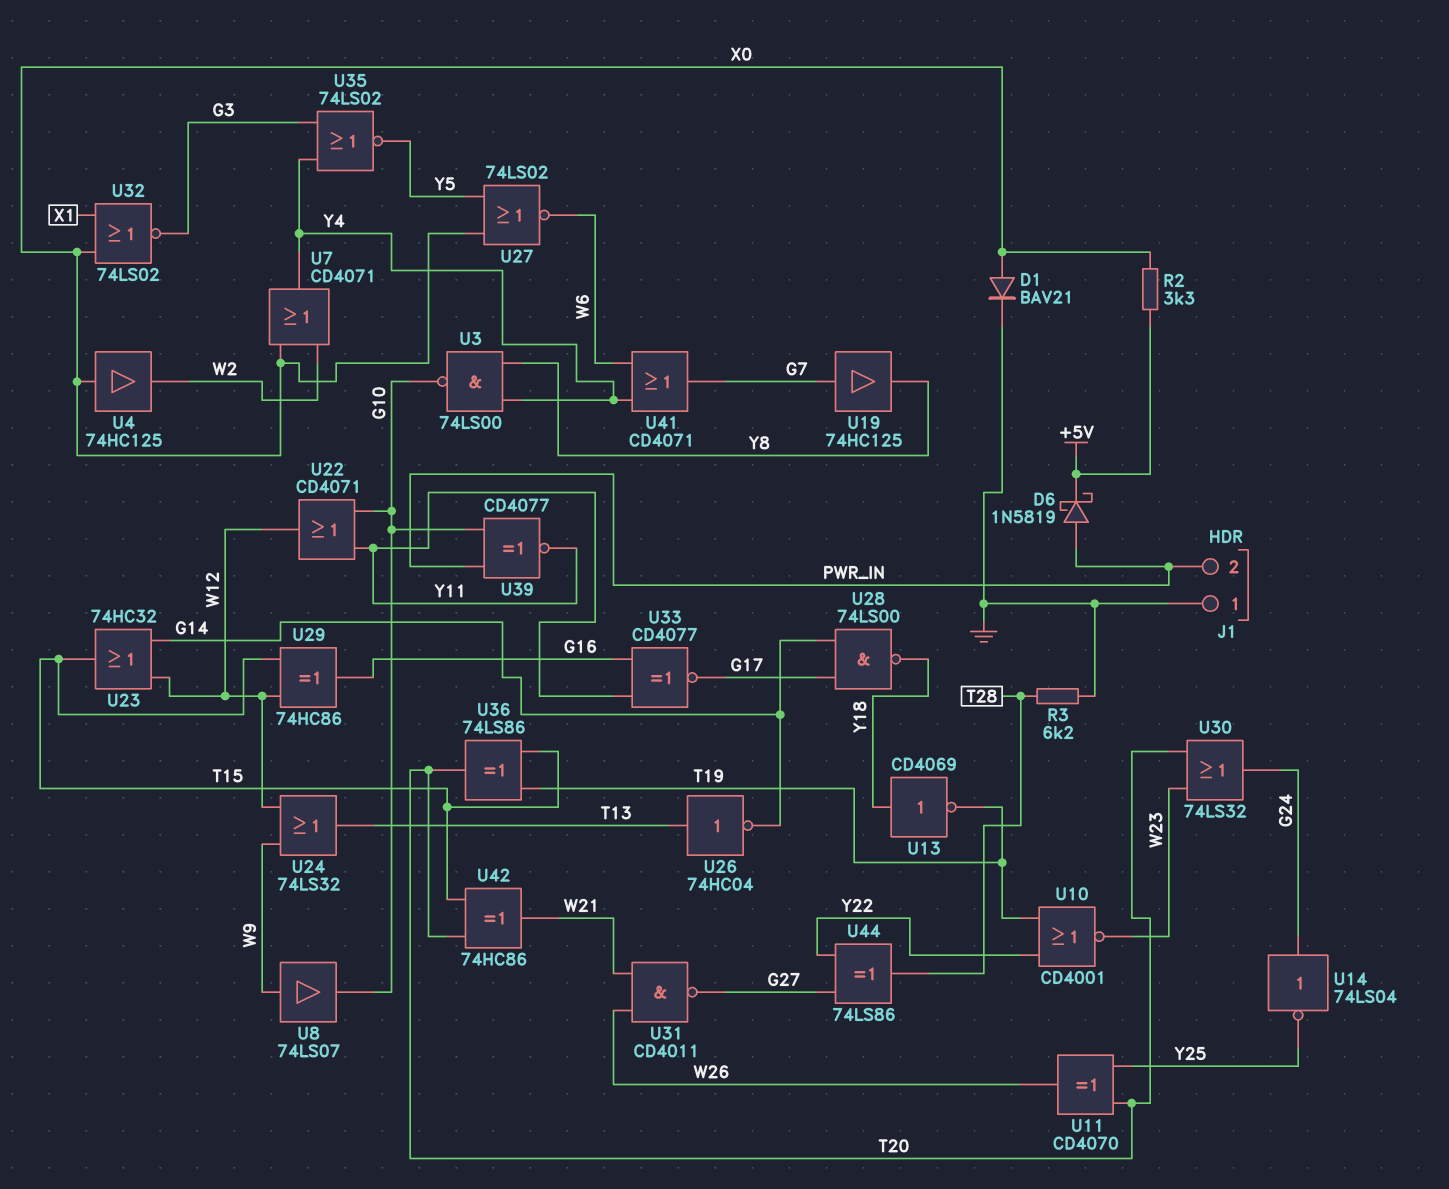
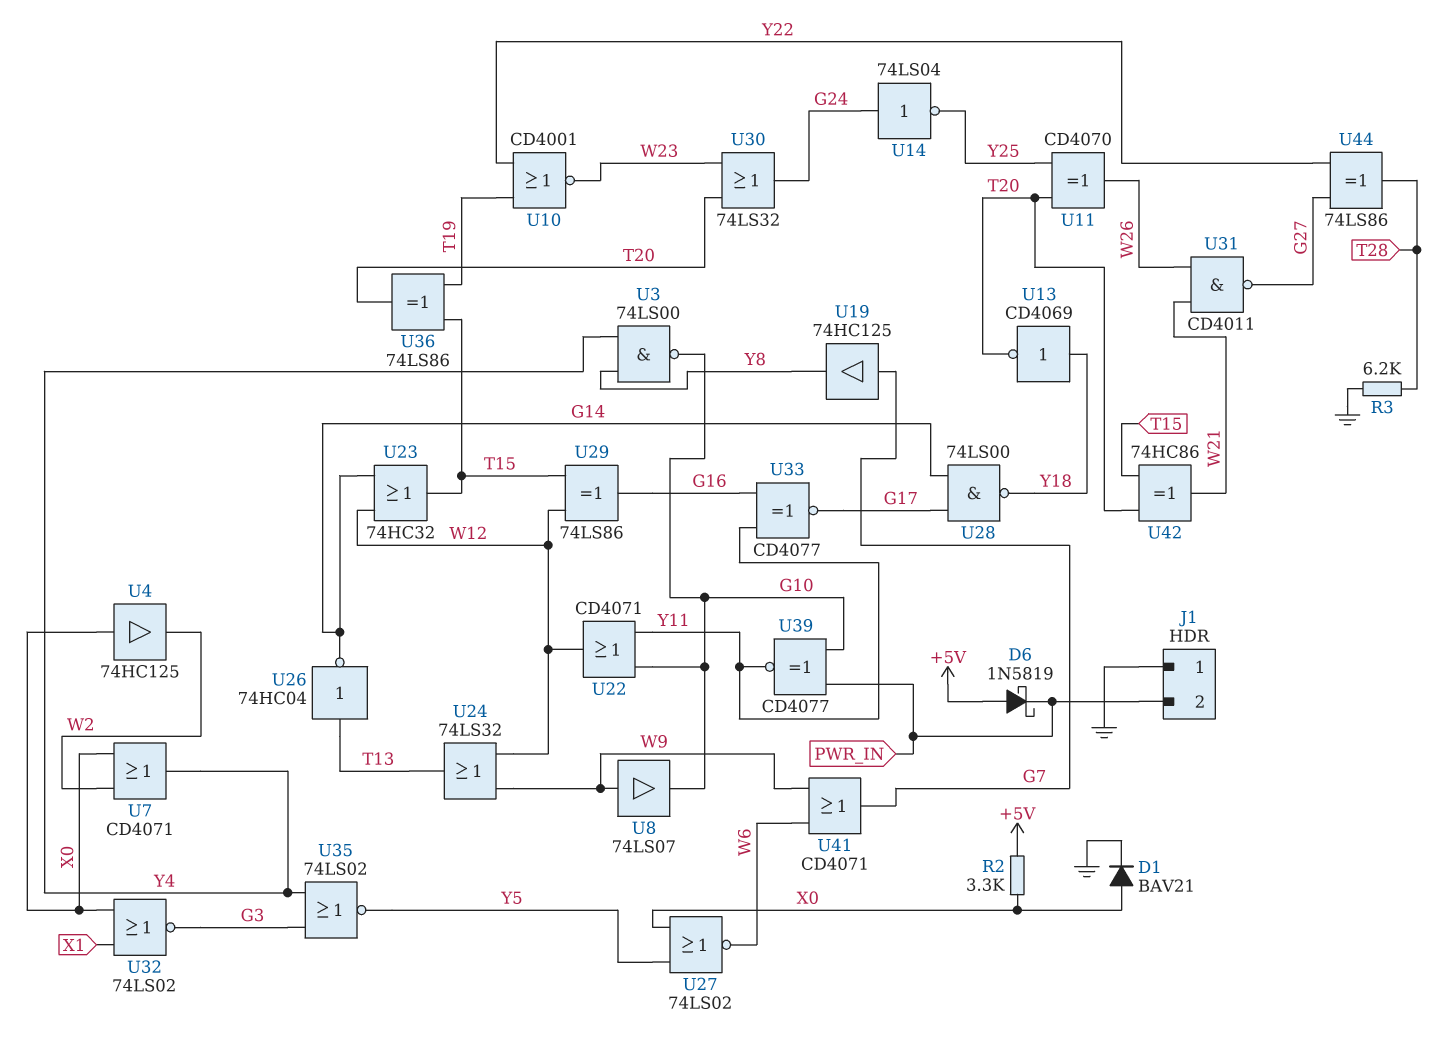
D6: schottky 1N5819 (A PWR_IN, K +5V) -> schottky 1N5819 (A +5V, K PWR_IN)
U13: NOT CD4069 (in Y18, out T19) -> NOT CD4069 (in Y18, out T20)
U29: XOR 74HC86 (in T15, in W12, out G16) -> XOR 74LS86 (in T15, in W12, out G16)
U41: OR CD4071 (in W6, in Y4, out G7) -> OR CD4071 (in W6, in W9, out G7)

